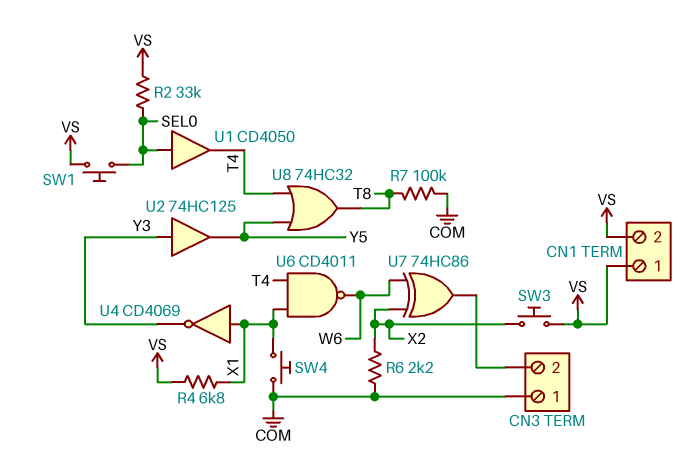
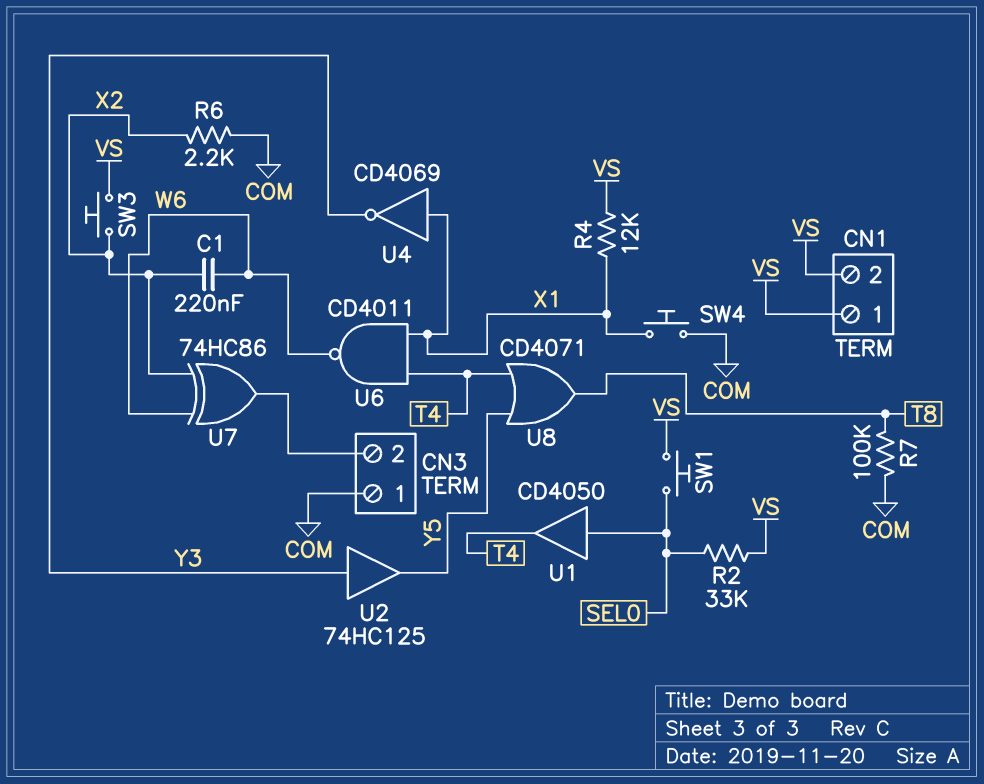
C1: none -> 220nF (W6, X2)
R4: 6.8k (VS, X1) -> 12k (VS, X1)
U8: OR 74HC32 (in T4, in Y5, out T8) -> OR CD4071 (in T4, in Y5, out T8)

